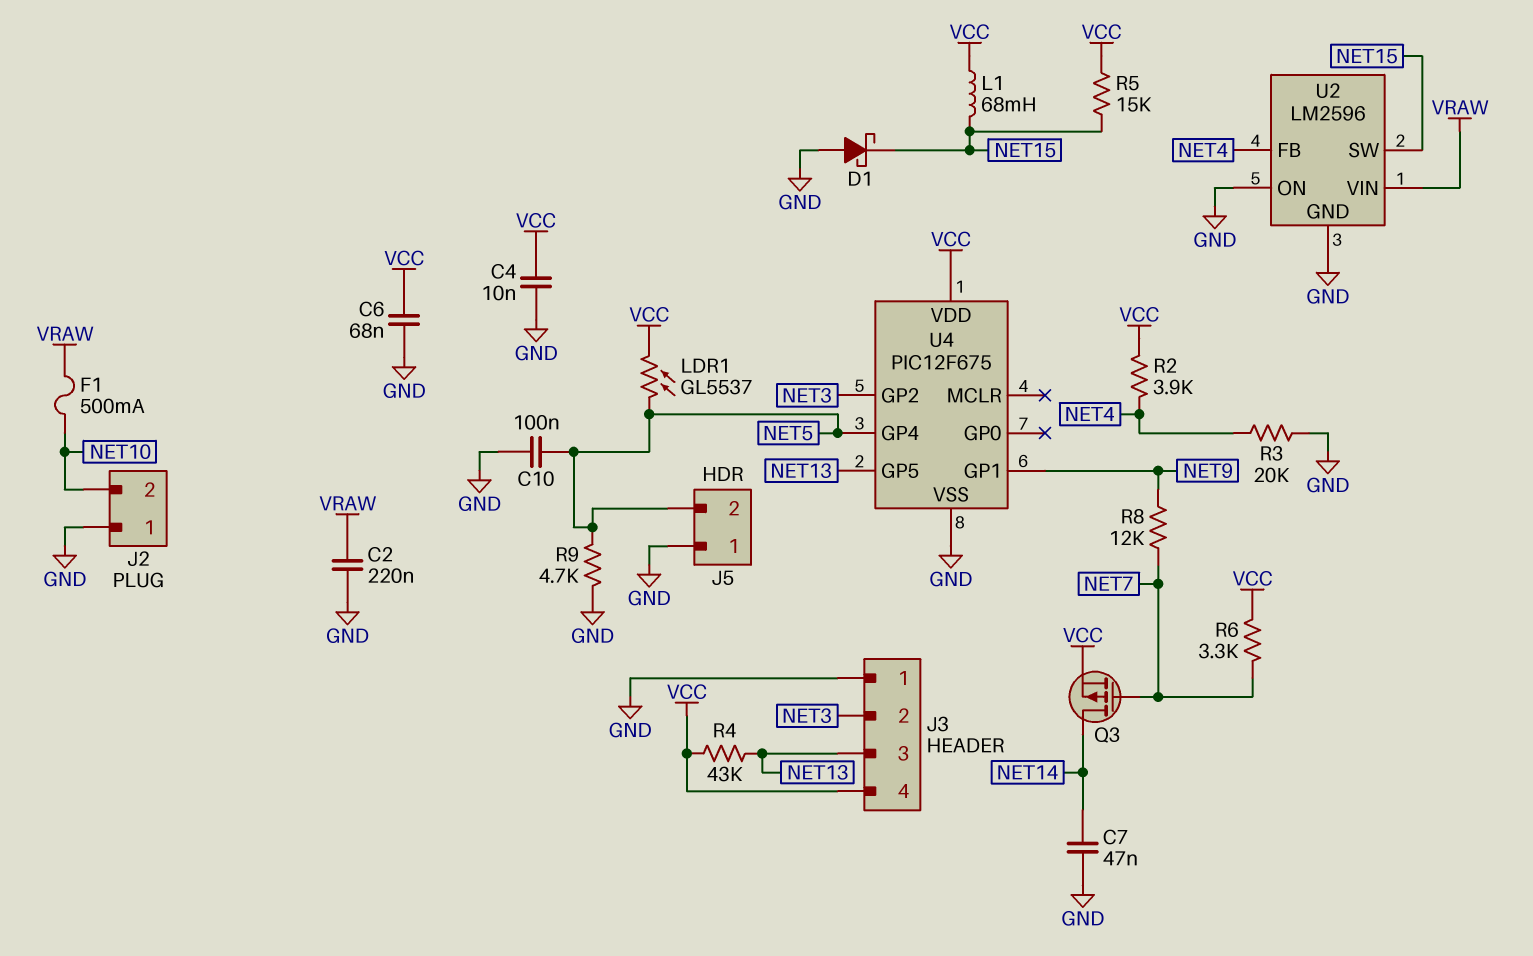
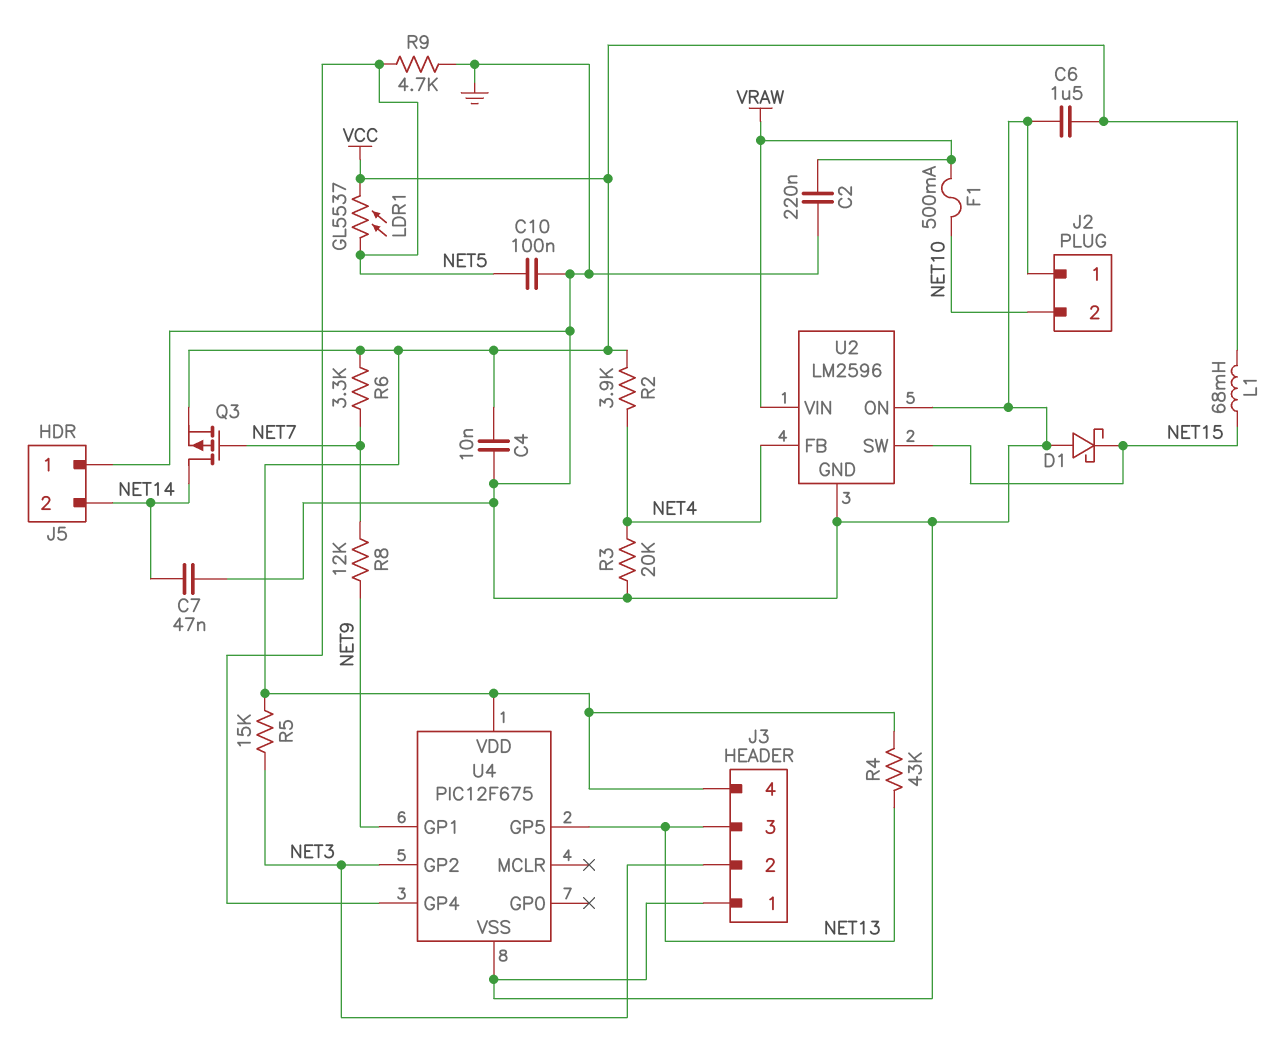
C6: 68nF (GND, VCC) -> 1.5uF (GND, VCC)
J5 pin 2: NET5 -> NET14
R5: 15k (NET15, VCC) -> 15k (NET3, VCC)

